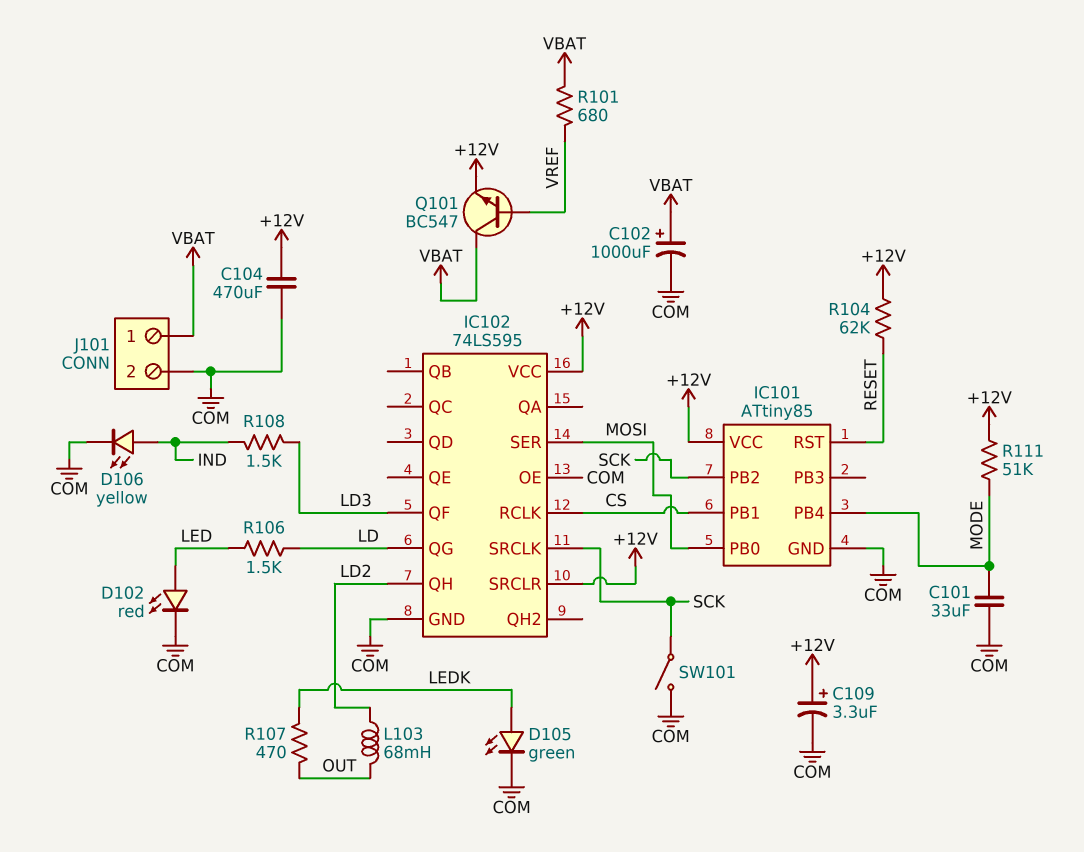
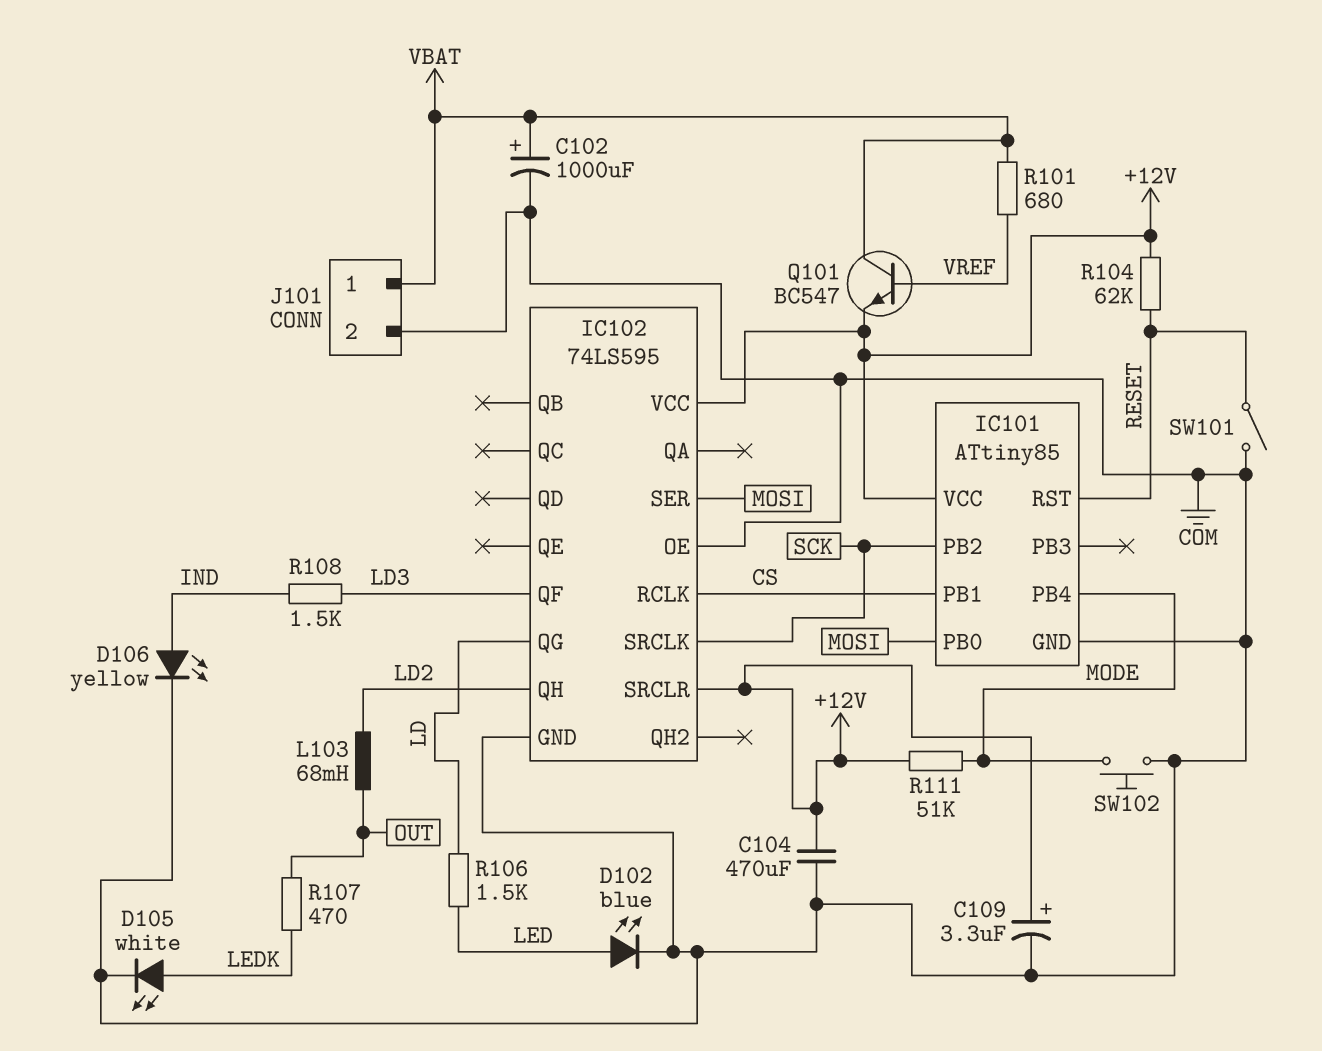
C101: 33uF (COM, MODE) -> none
D102: LED red (A LED, K COM) -> LED blue (A LED, K COM)
D105: LED green (A LEDK, K COM) -> LED white (A LEDK, K COM)
SW101: switch (COM, SCK) -> switch (COM, RESET)
SW102: none -> button (COM, MODE)

